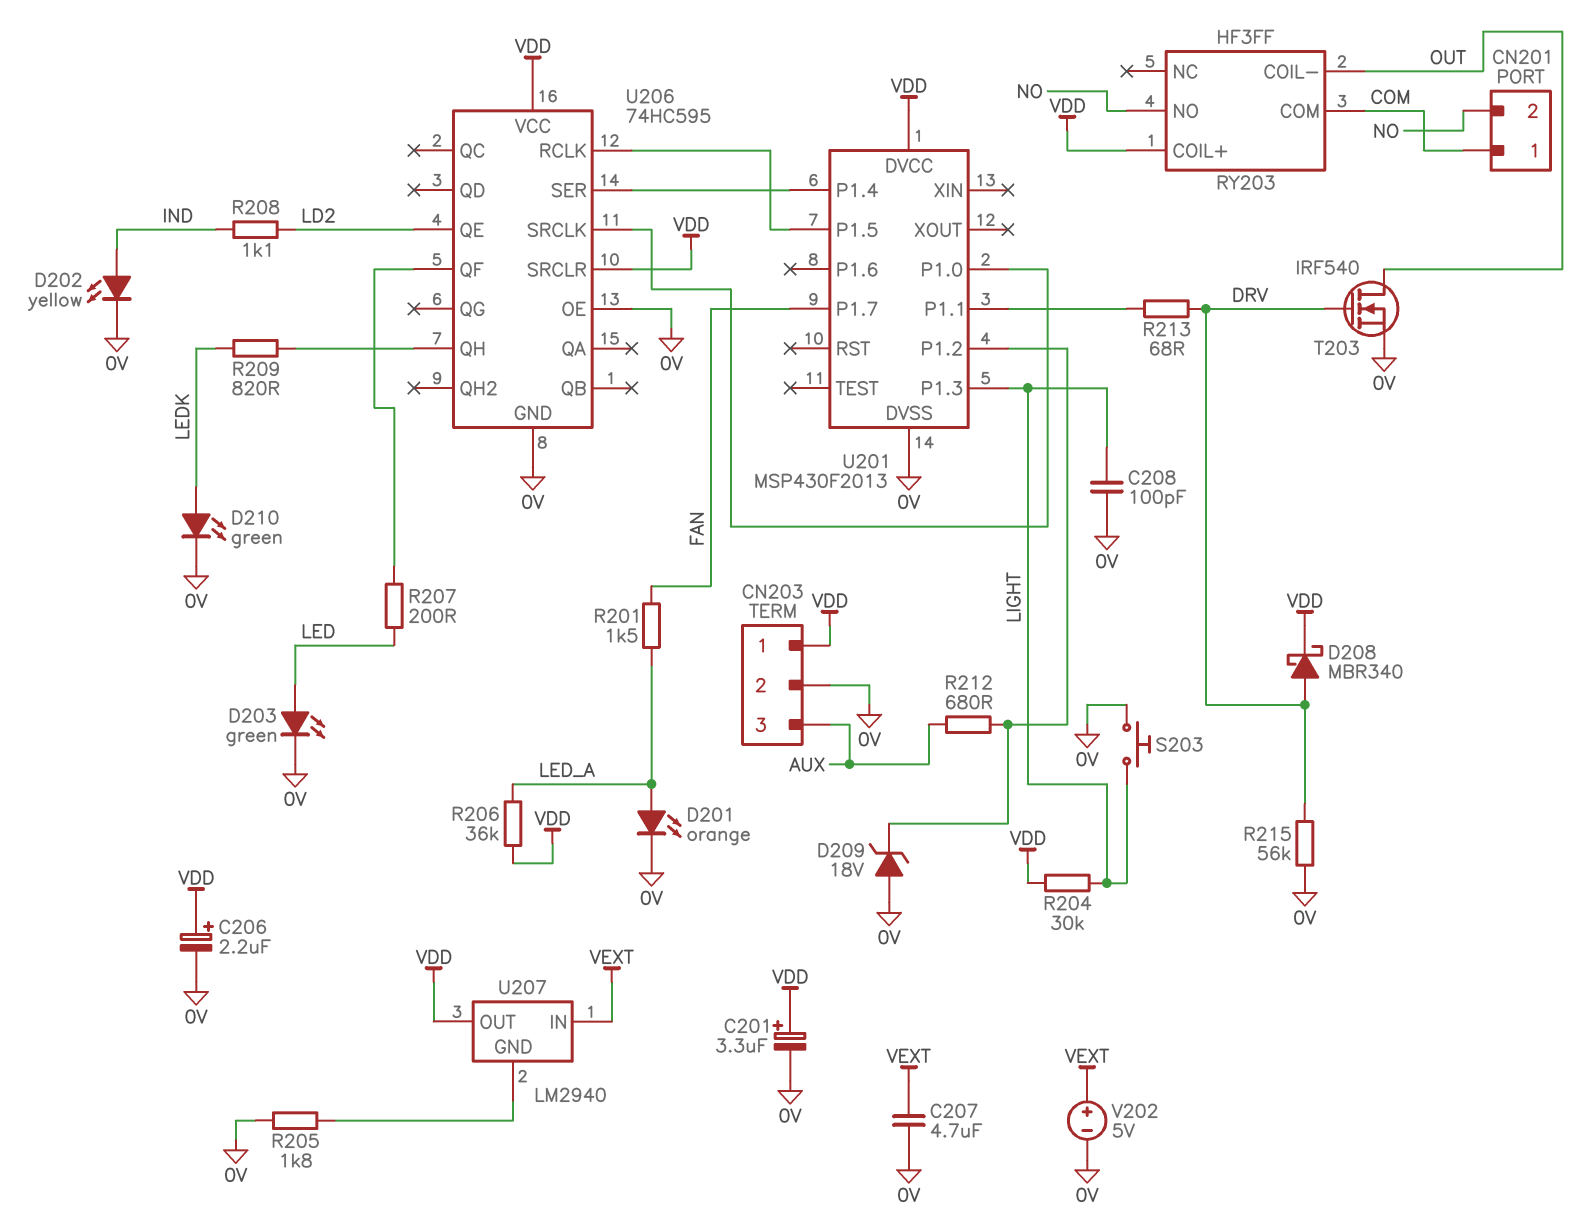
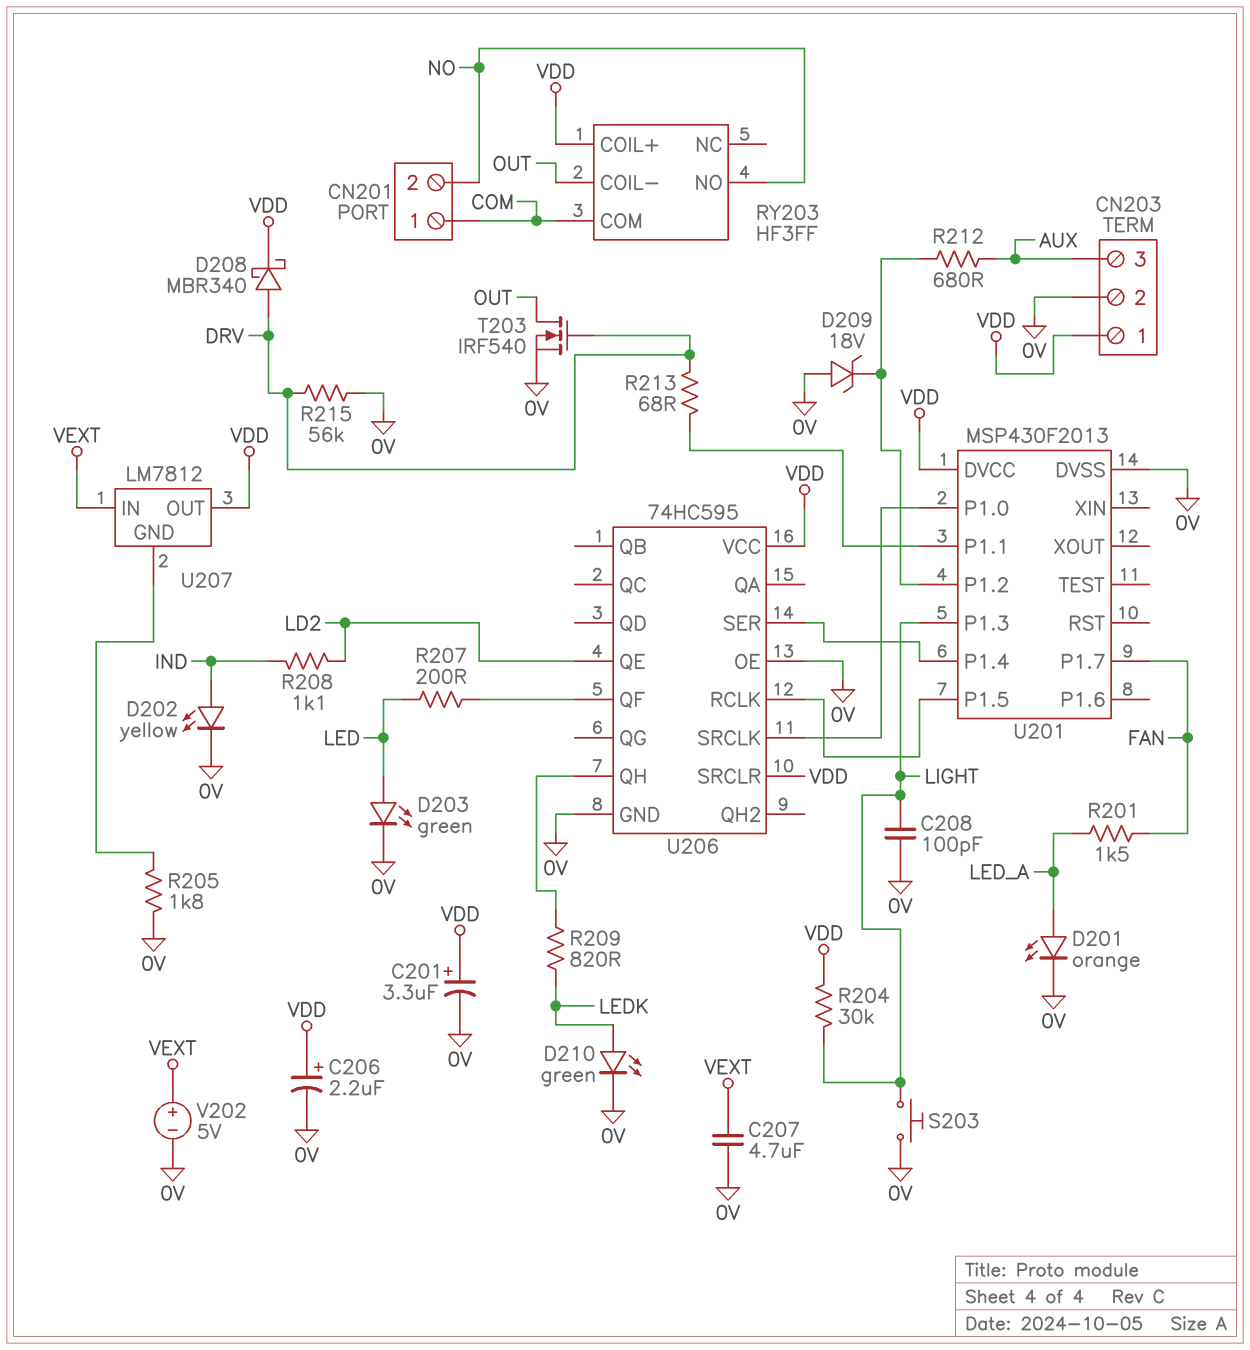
R206: 36k (LED_A, VDD) -> none
U207: LM2940 -> LM7812

